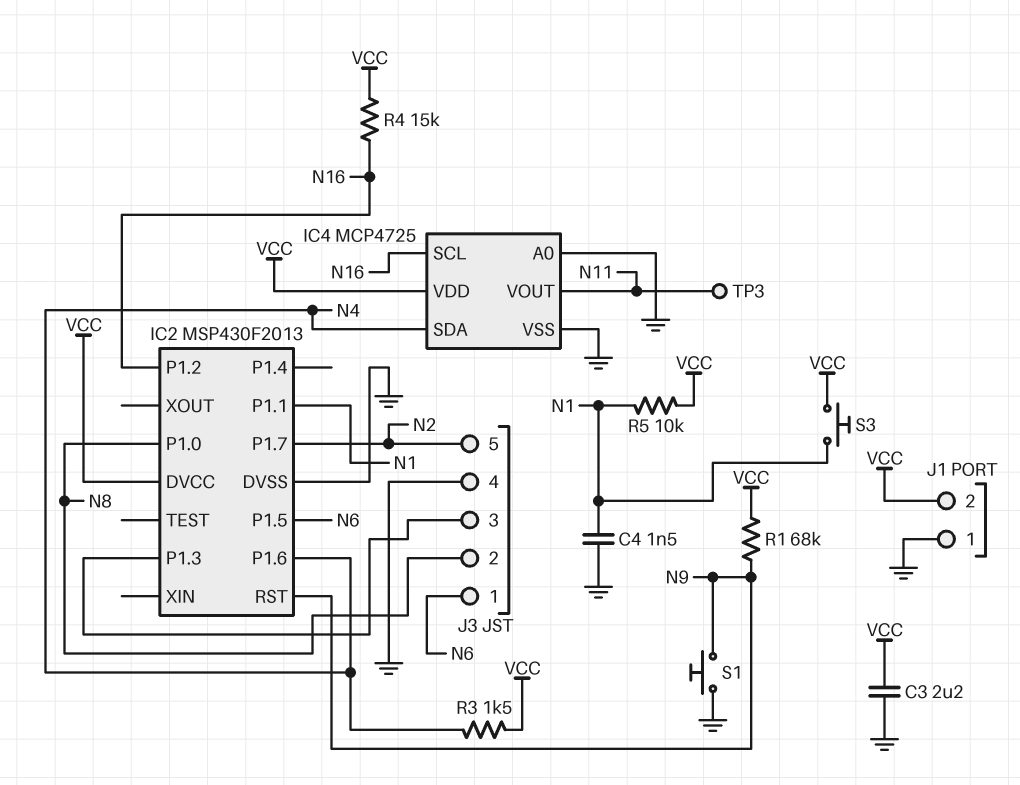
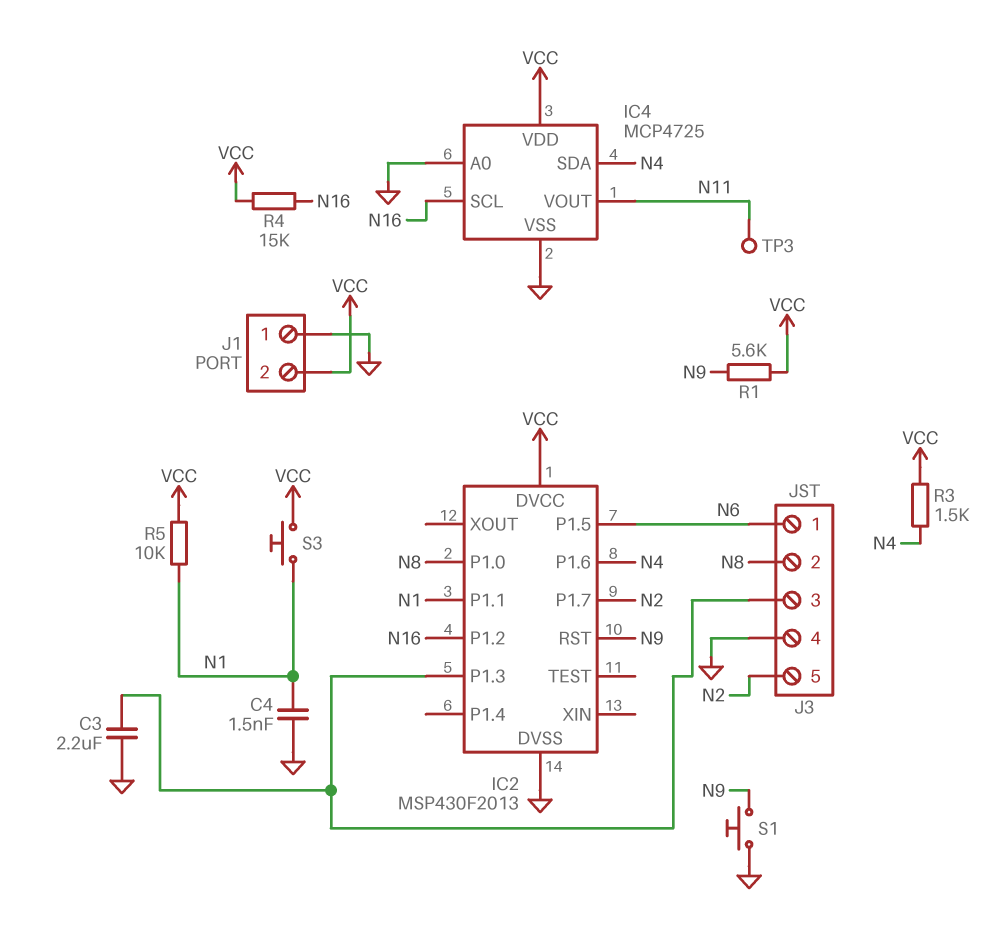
C3: 2.2uF (GND, VCC) -> 2.2uF (GND, IC2/P1.3)
R1: 68k (N9, VCC) -> 5.6k (N9, VCC)

